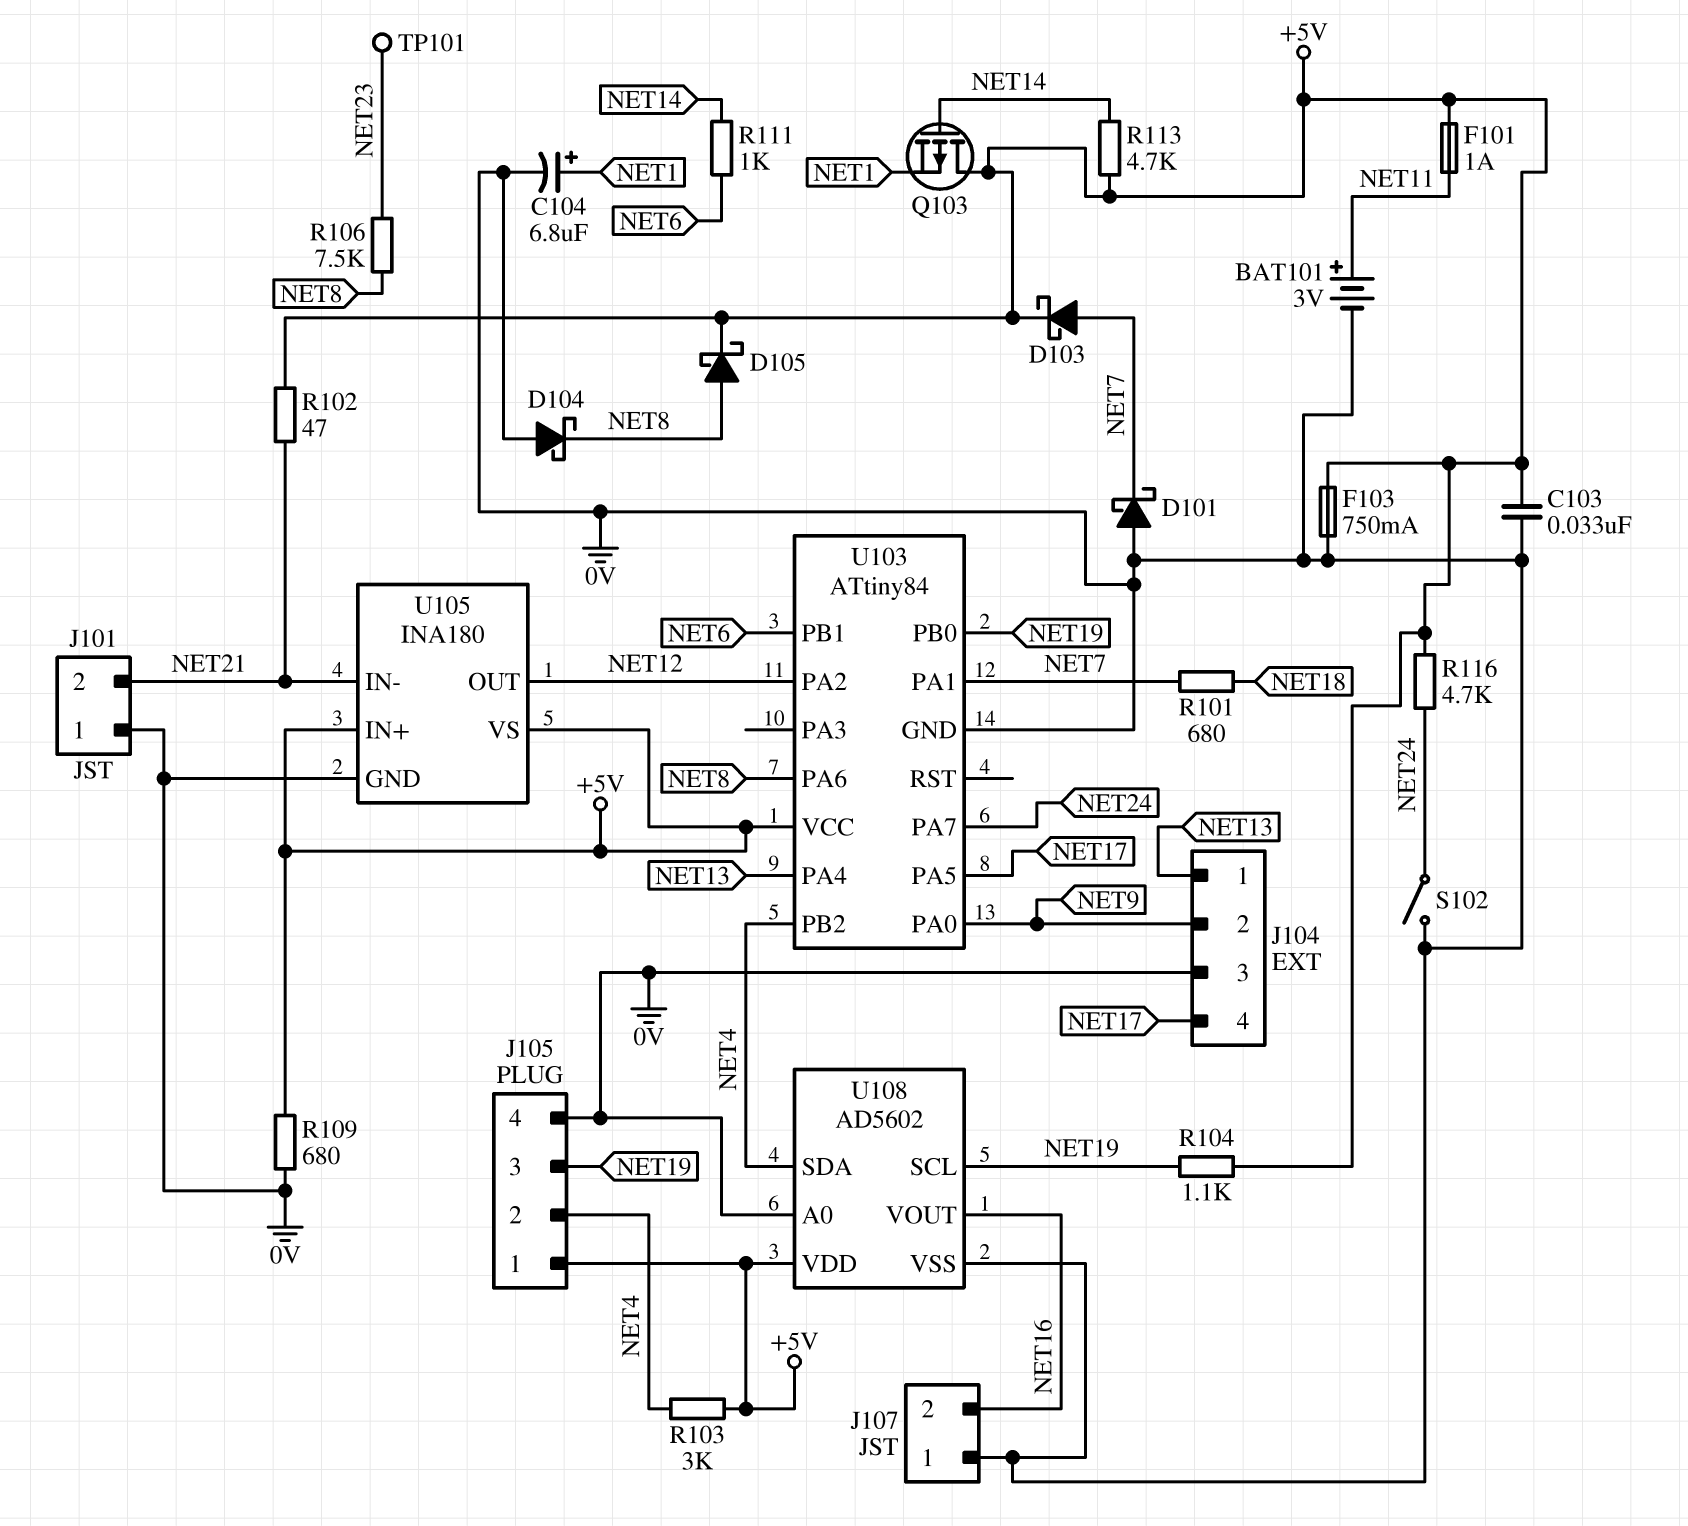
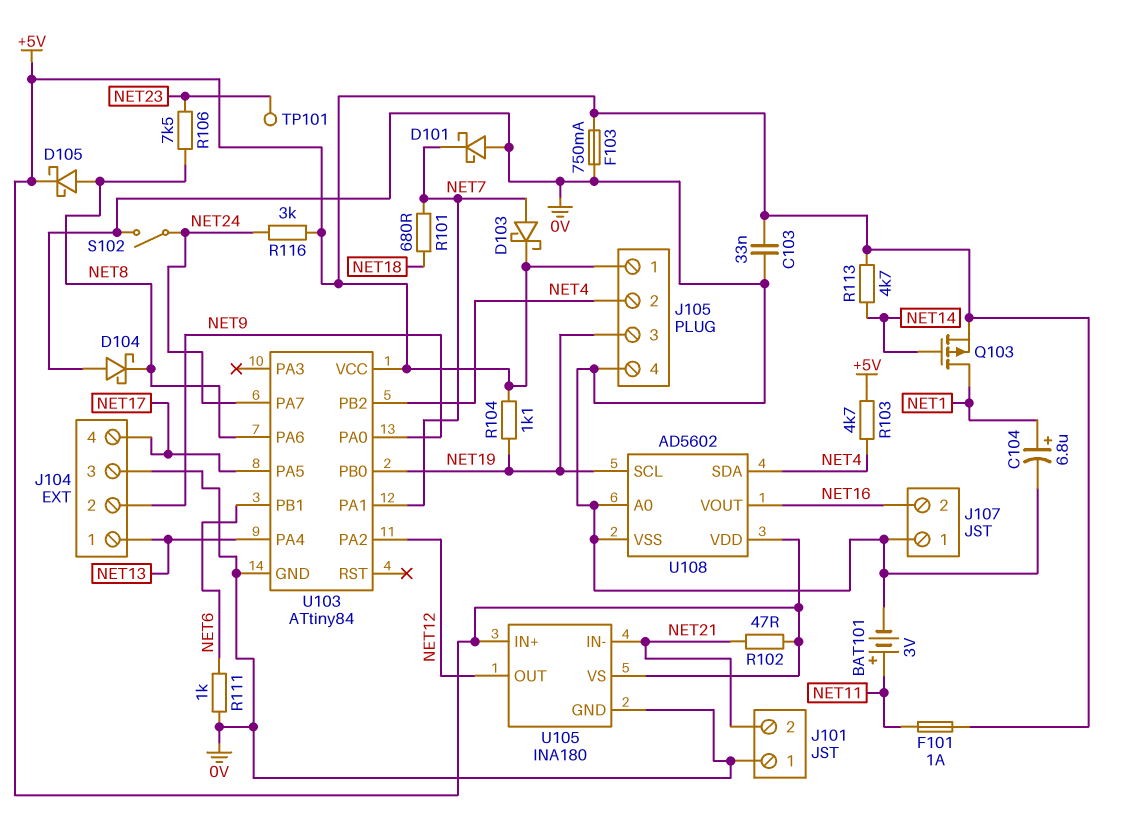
Q103: PMOS (G NET14, D +5V, S NET1) -> PMOS (G NET14, D NET1, S +5V)
R103: 3k (+5V, NET4) -> 4.7k (+5V, NET4)
R109: 680 (+5V, 0V) -> none
R111: 1k (NET6, NET14) -> 1k (0V, NET6)
R116: 4.7k (+5V, NET24) -> 3k (+5V, NET24)

